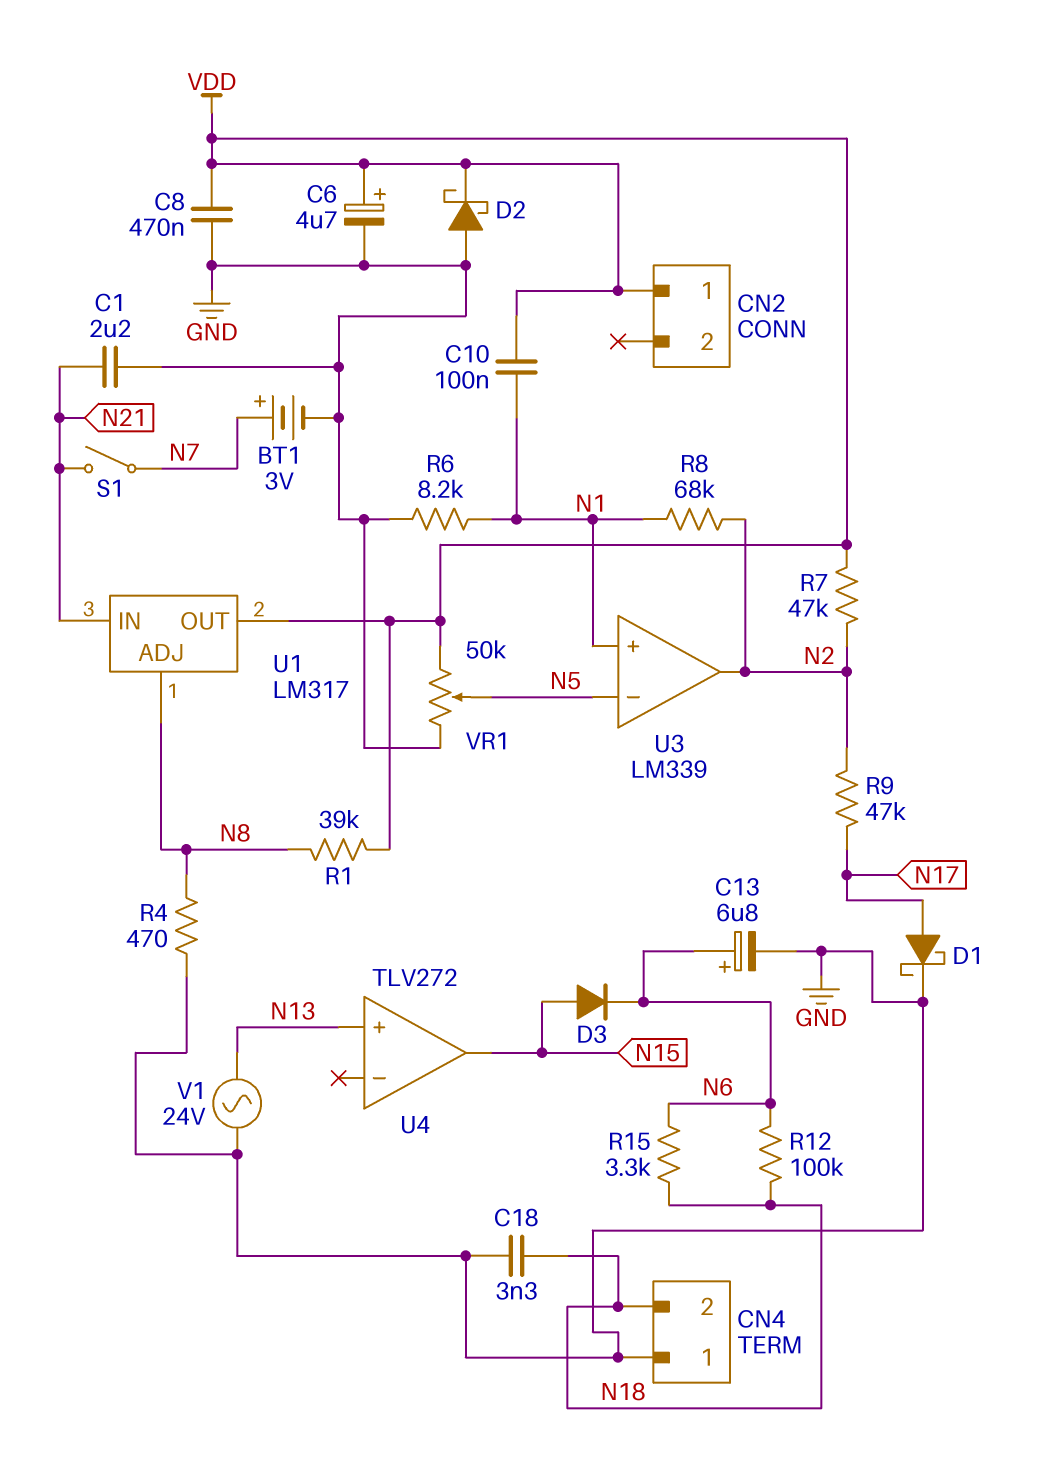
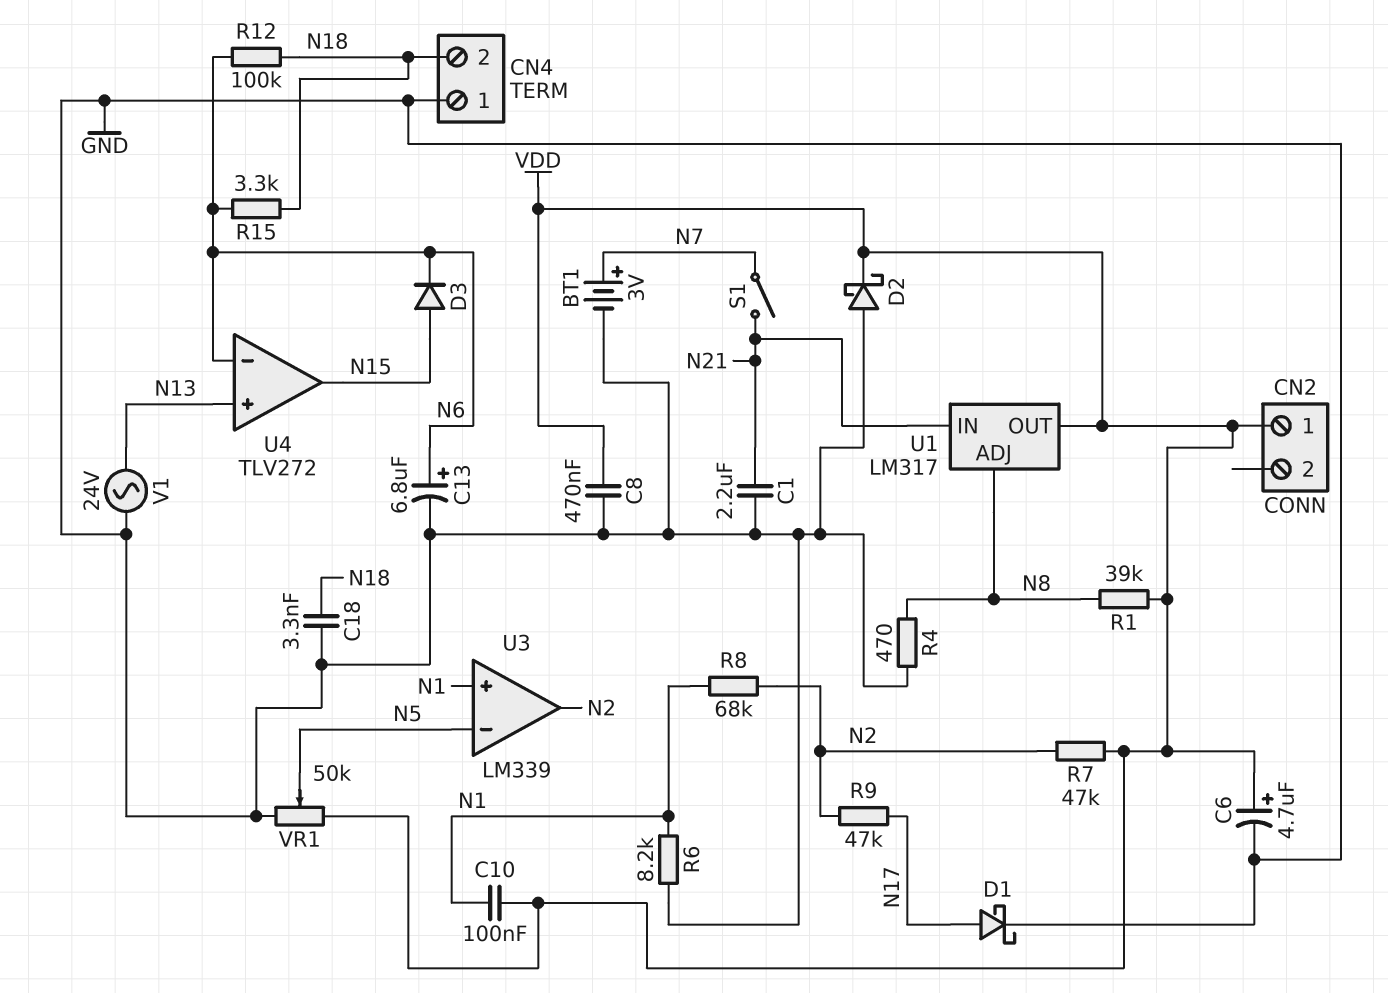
U4 pin in-: none -> N6

